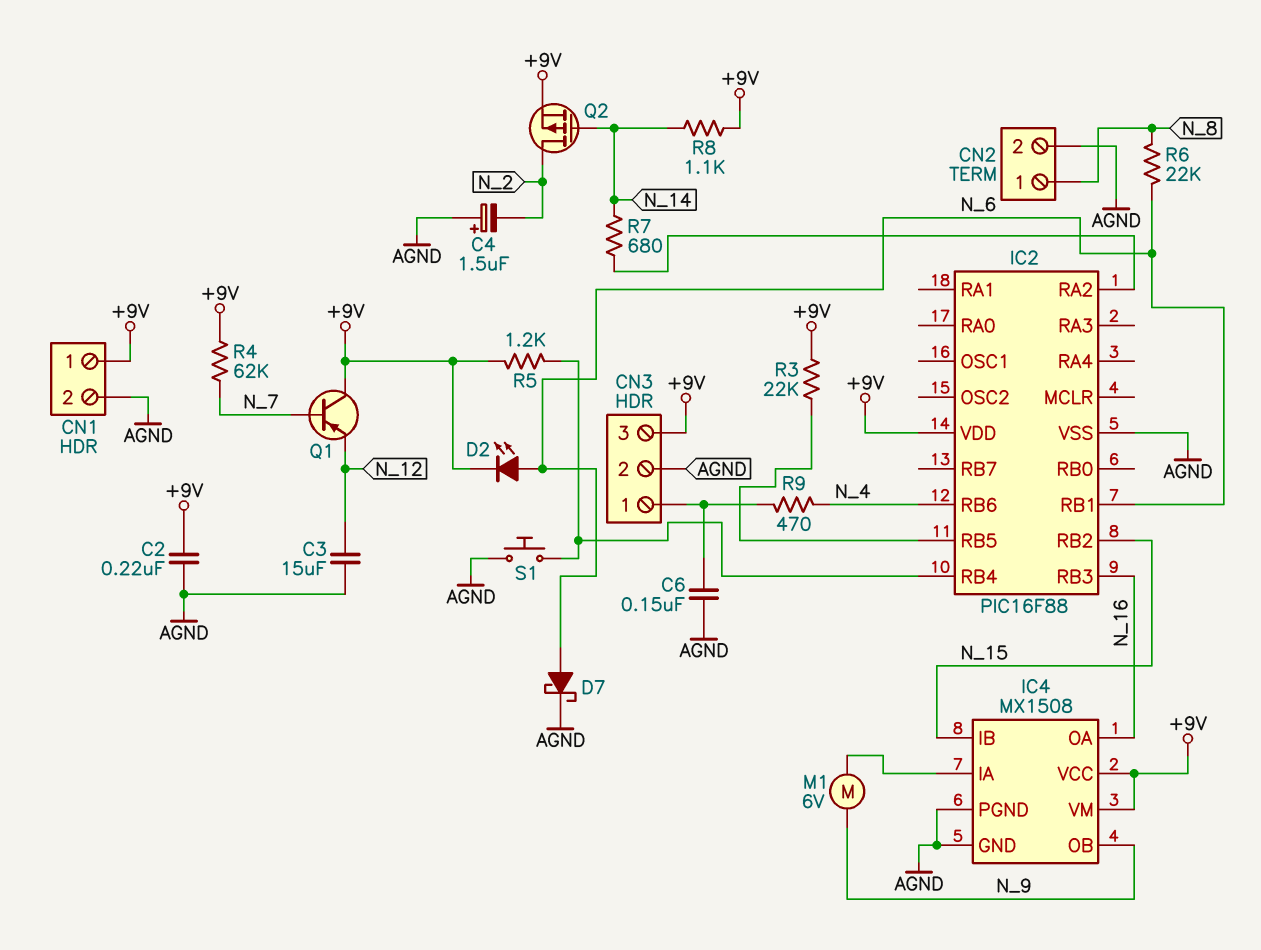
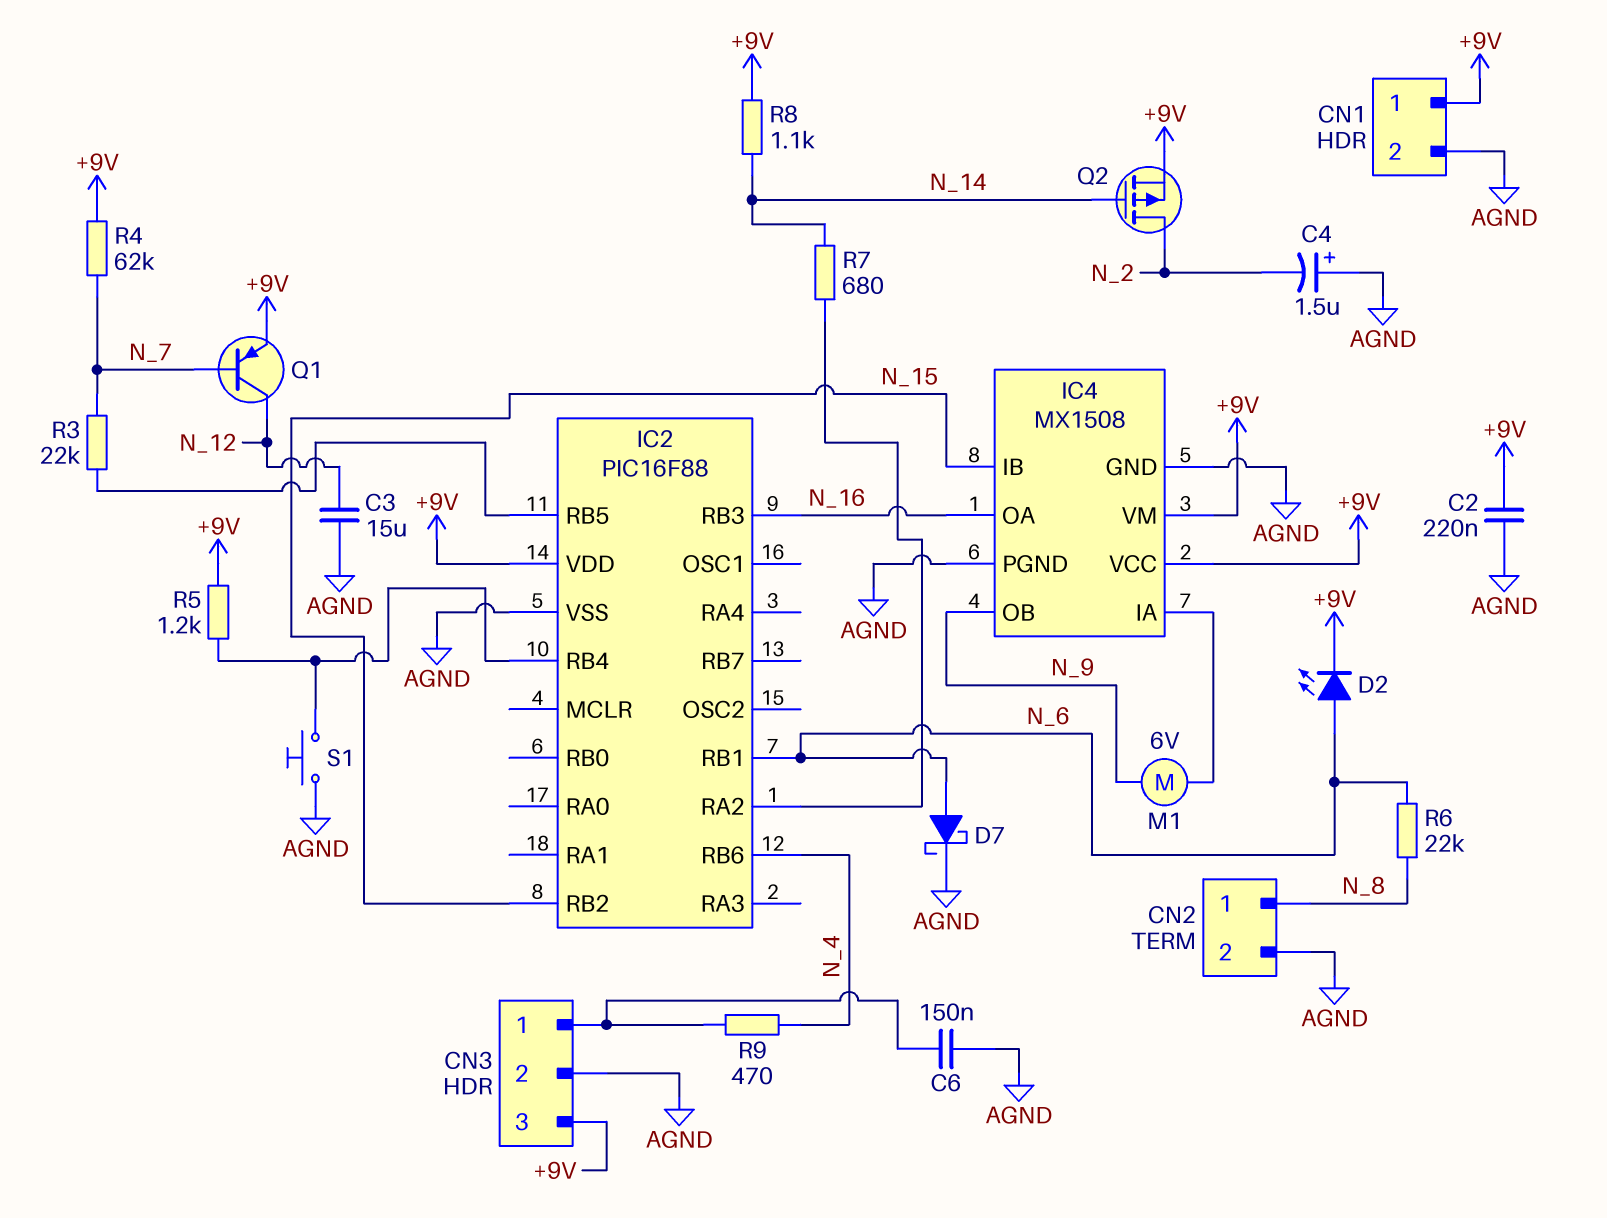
Q1: PNP (B N_7, C +9V, E N_12) -> PNP (B N_7, C N_12, E +9V)
R3: 22k (+9V, IC2/RB5) -> 22k (IC2/RB5, N_7)

